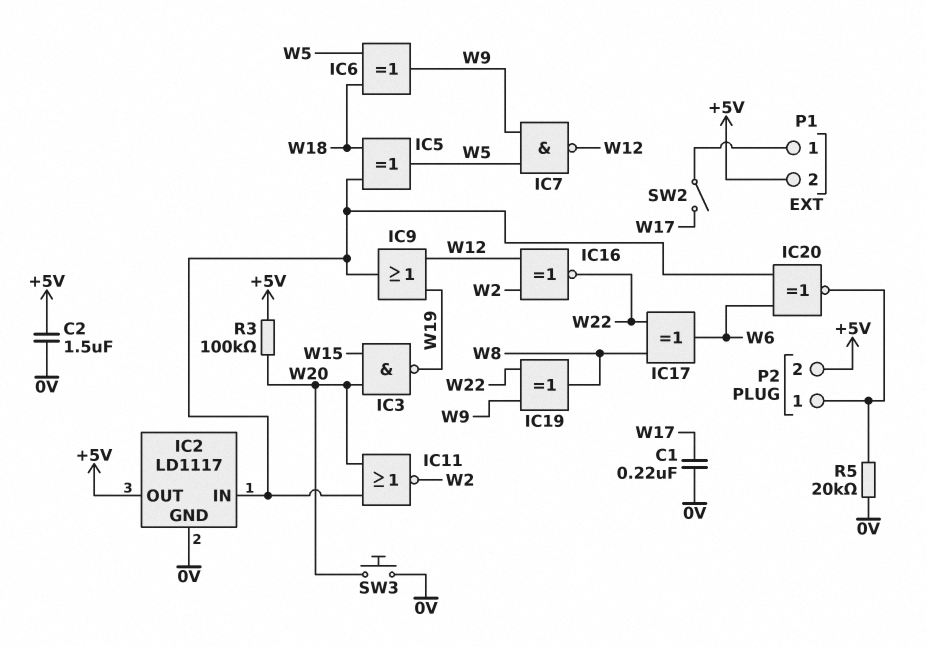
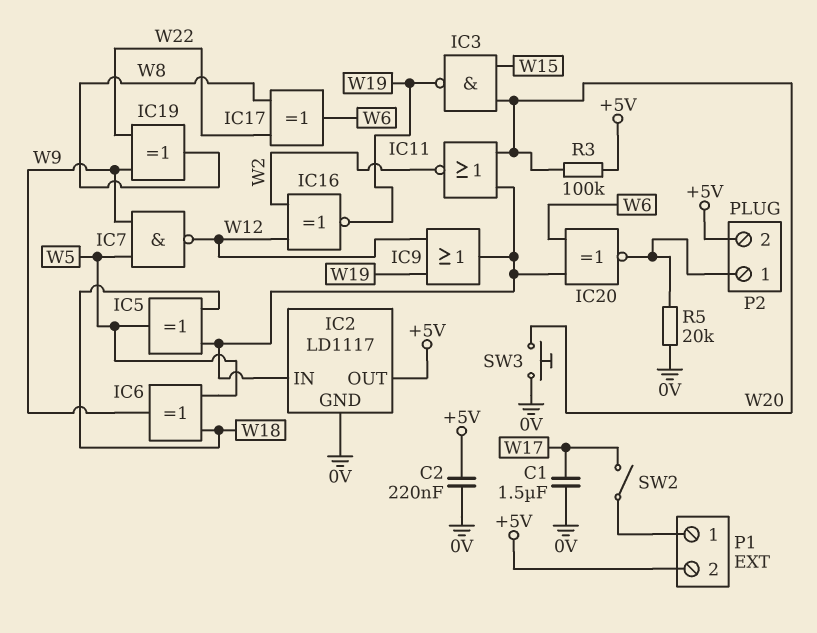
C1: 220nF (0V, W17) -> 1.5uF (0V, W17)
C2: 1.5uF (+5V, 0V) -> 220nF (+5V, 0V)
IC16: XNOR (in W2, in W12, out W22) -> XNOR (in W2, in W12, out W19)

